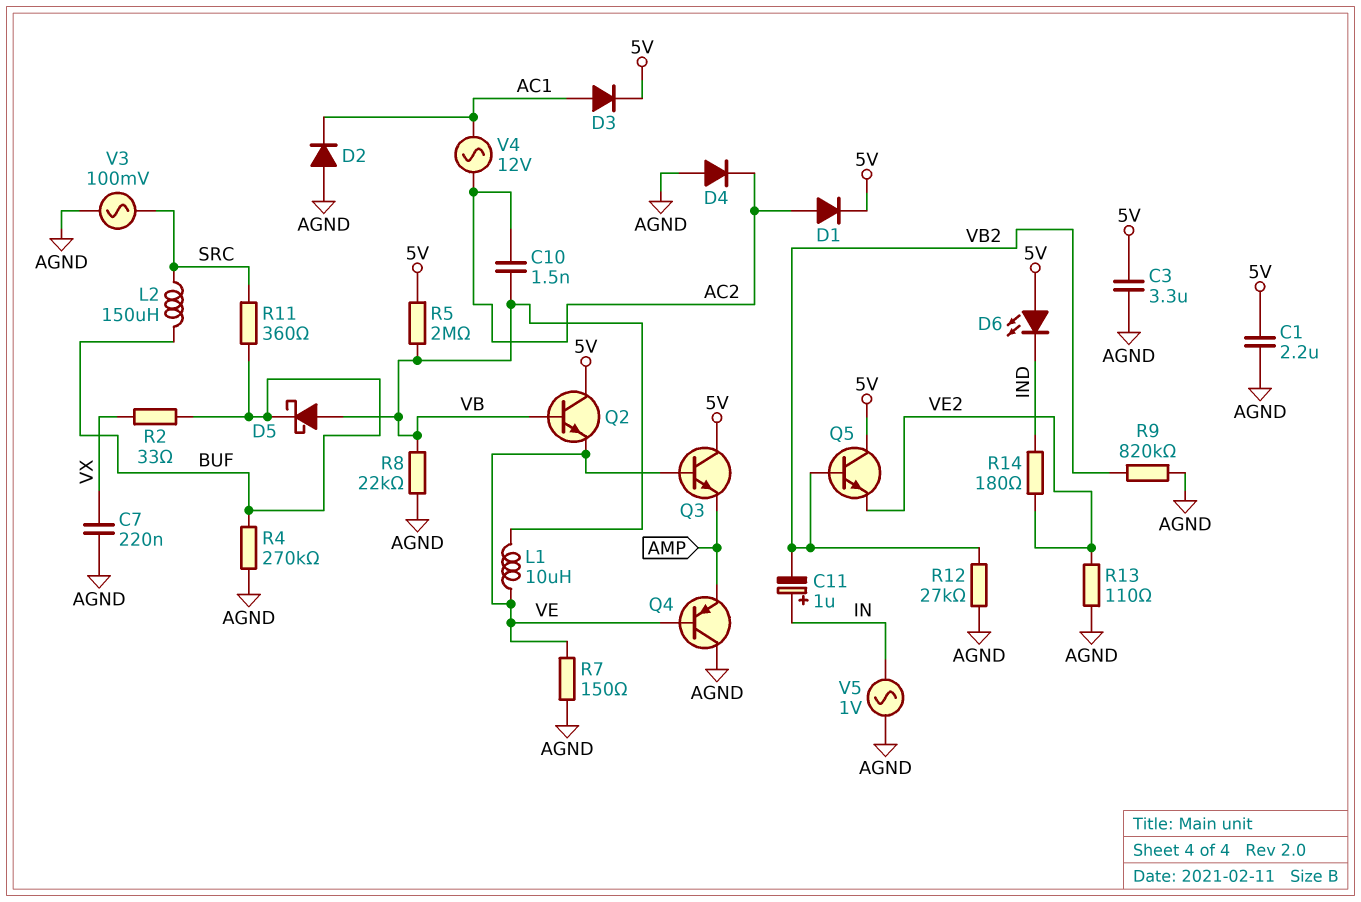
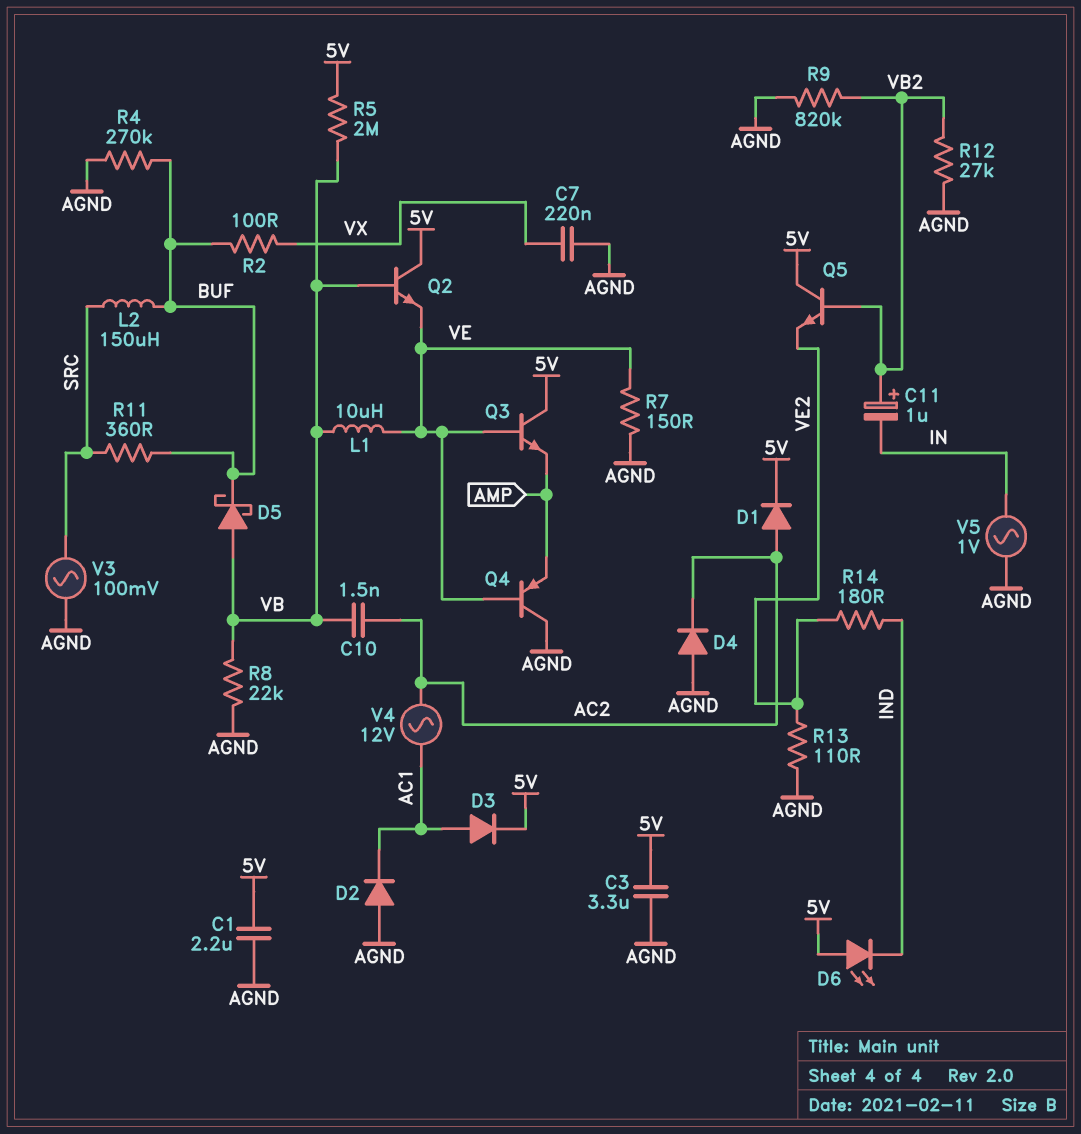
C11: 1uF (plus IN, minus VB2) -> 1uF (plus VB2, minus IN)
R2: 33 (BUF, VX) -> 100 (BUF, VX)

